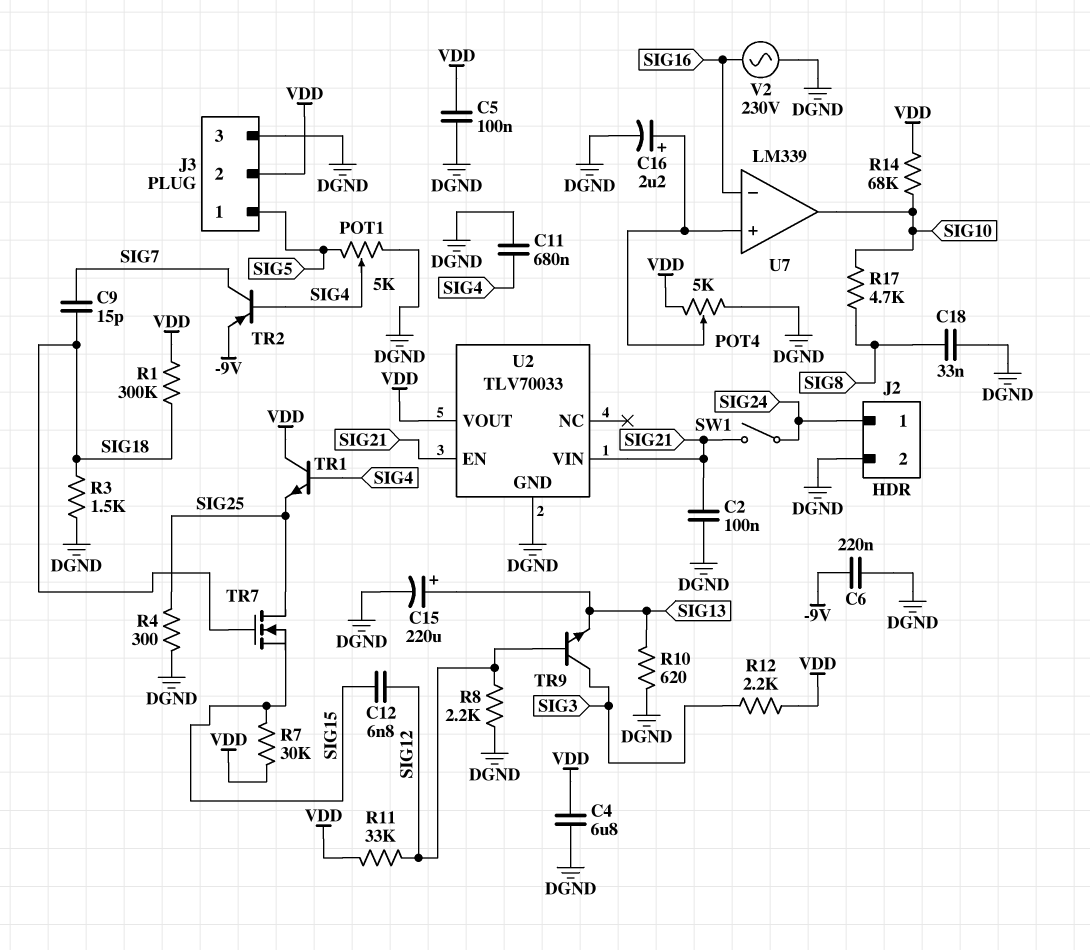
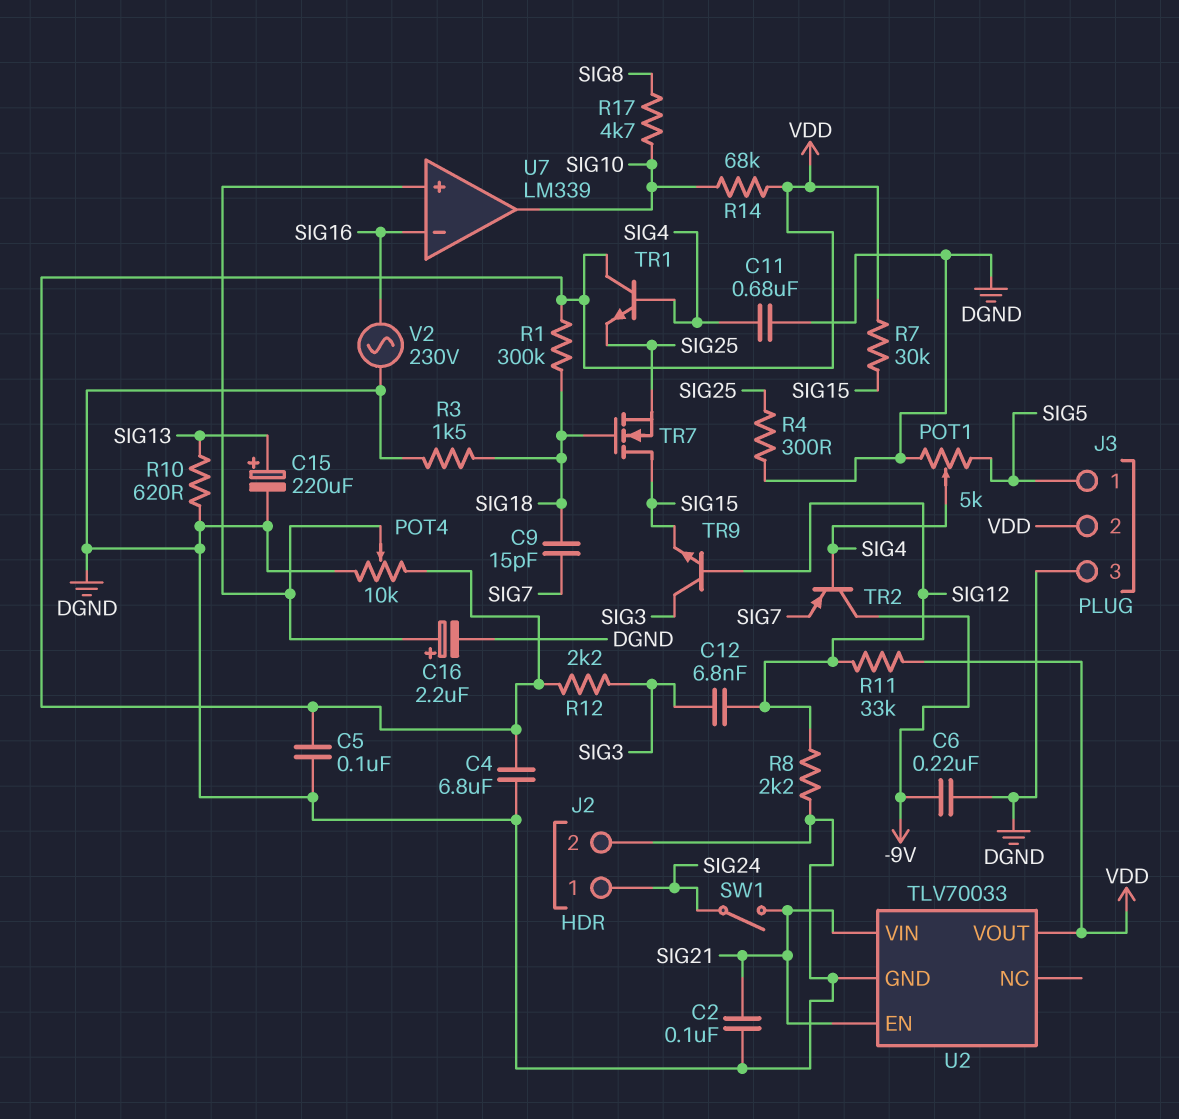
C12: 6.8nF (SIG12, SIG15) -> 6.8nF (SIG3, SIG12)
C18: 33nF (DGND, SIG8) -> none
POT4: 5k (DGND, VDD, wiper U7/in+) -> 10k (DGND, VDD, wiper U7/in+)
TR2: PNP (B SIG4, C SIG7, E -9V) -> PNP (B SIG4, C -9V, E SIG7)
TR7: NMOS (G SIG18, D SIG25, S SIG15) -> NMOS (G SIG18, D SIG15, S SIG25)
TR9: NPN (B SIG12, C SIG3, E SIG13) -> NPN (B SIG12, C SIG3, E SIG15)

